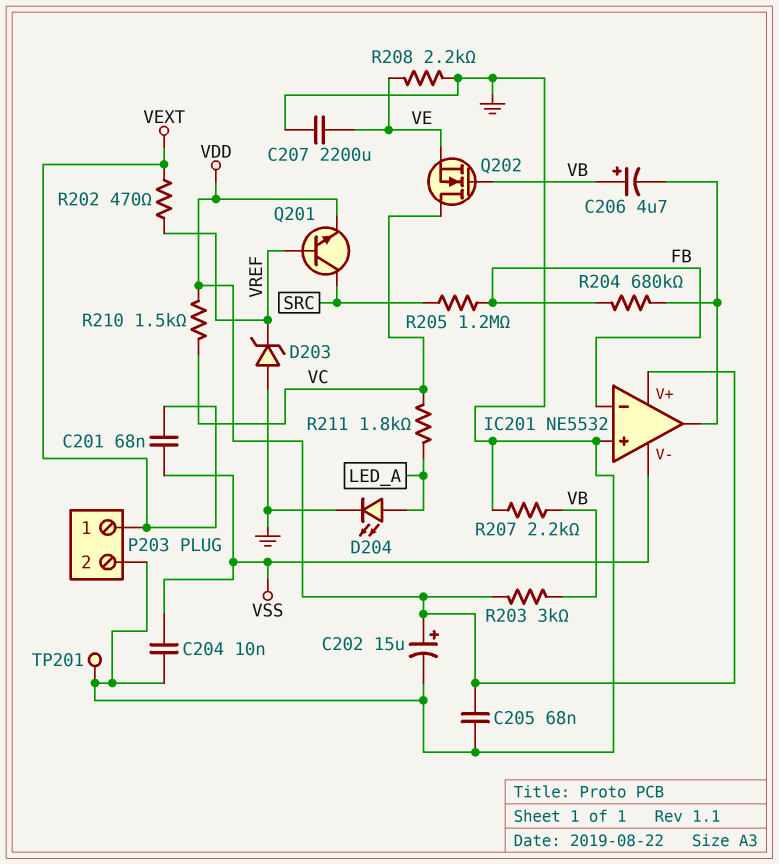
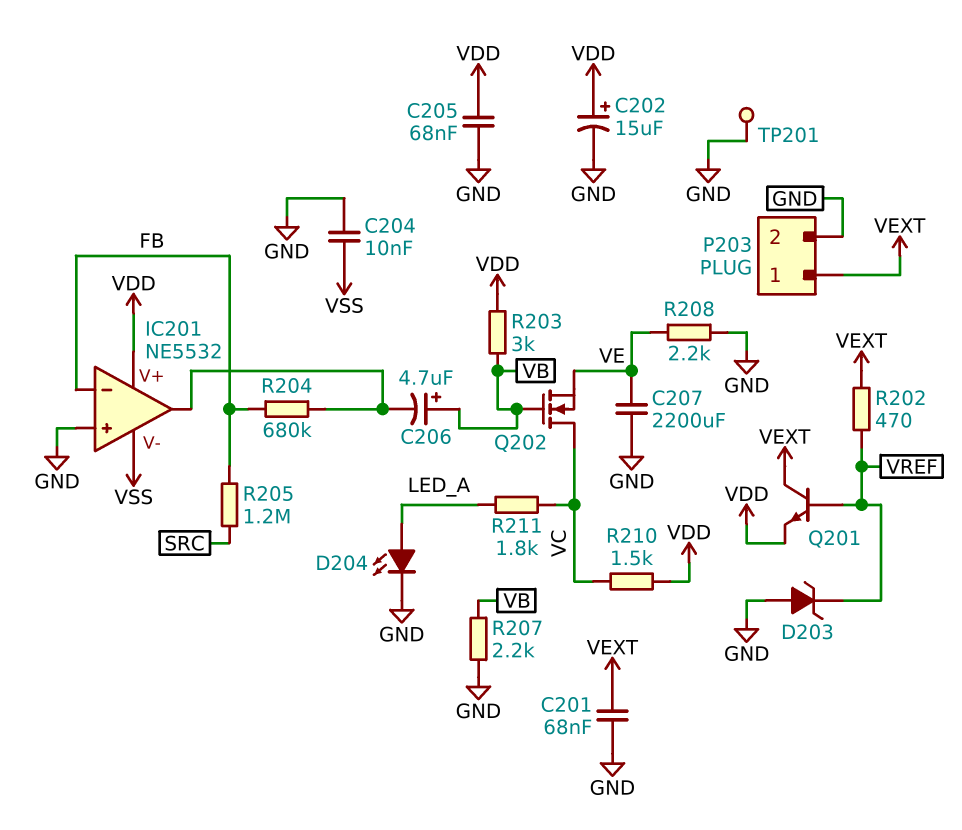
C201: 68nF (VEXT, VSS) -> 68nF (GND, VEXT)
Q201: NPN (B VREF, C SRC, E VDD) -> NPN (B VREF, C VEXT, E VDD)

